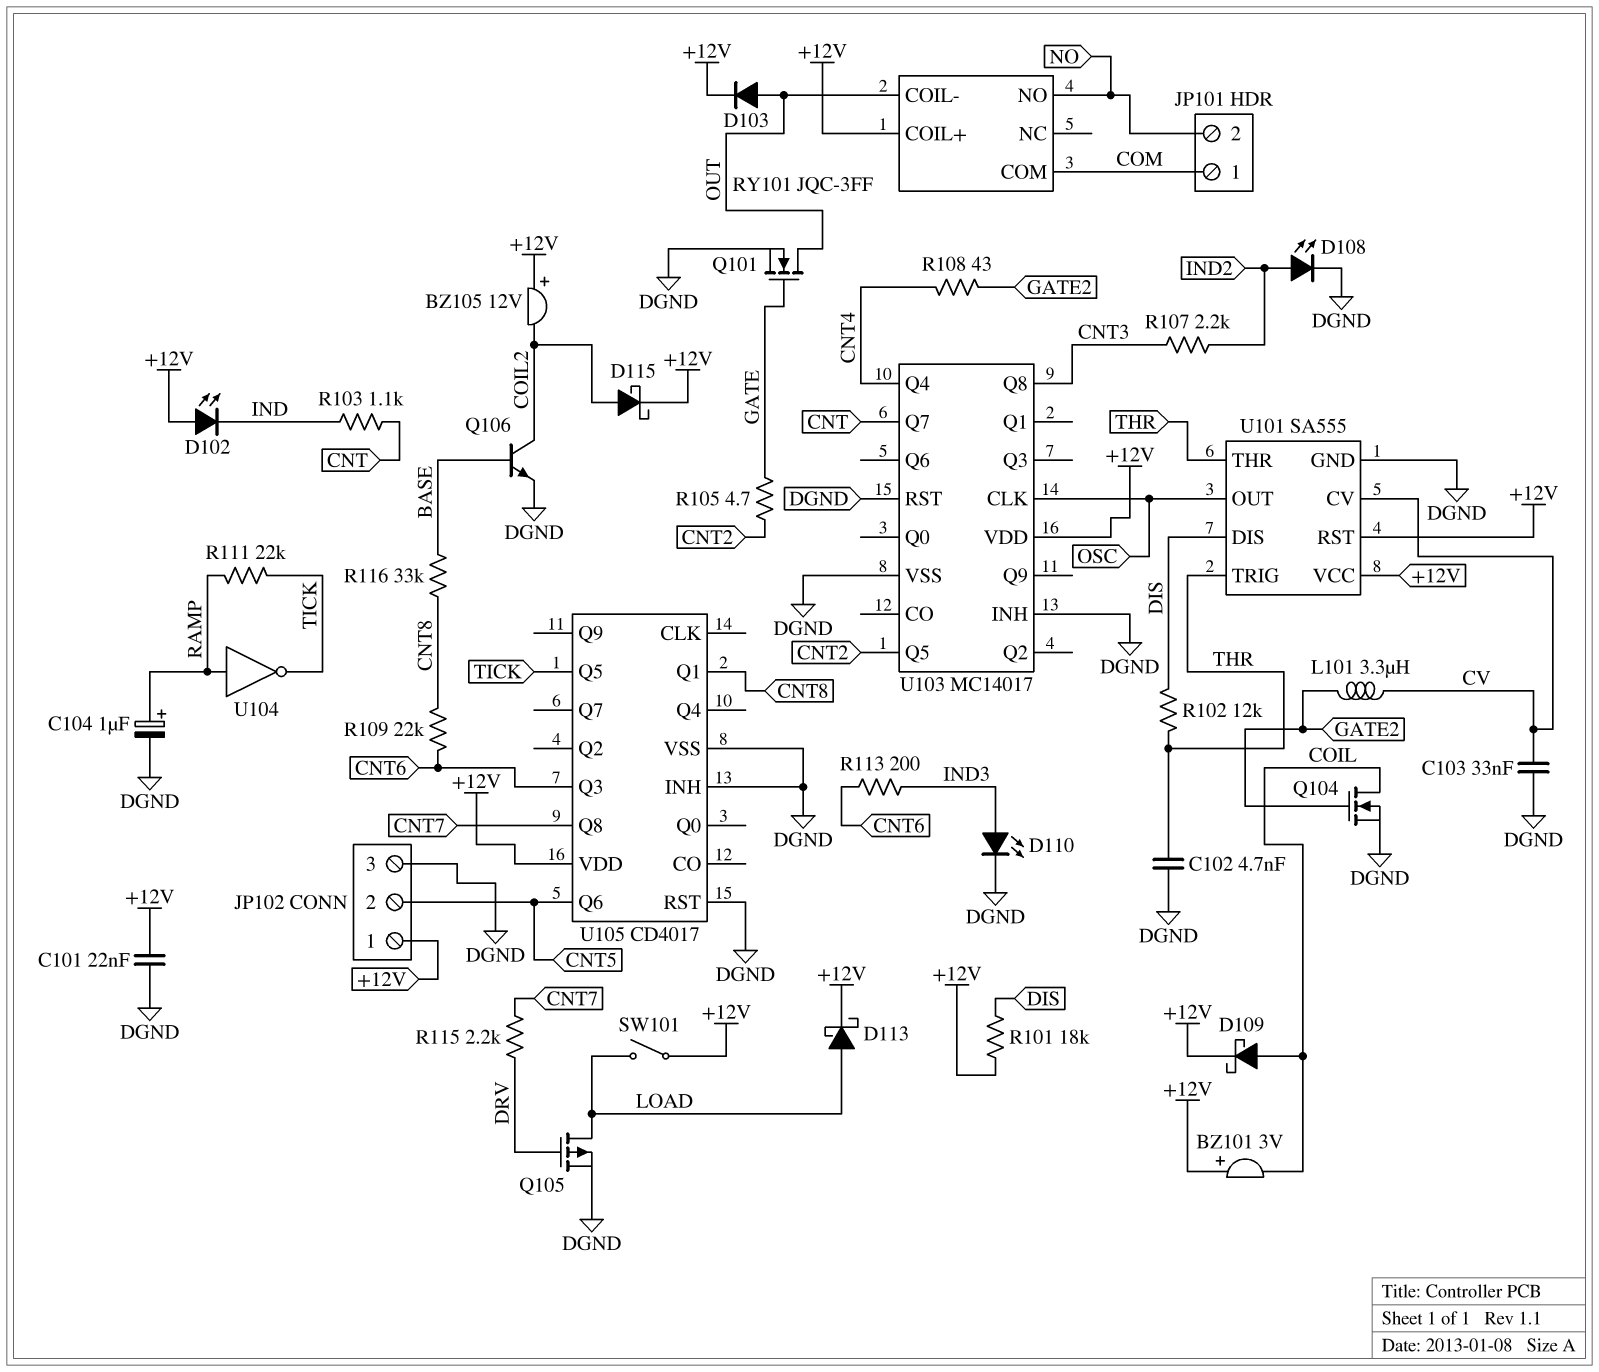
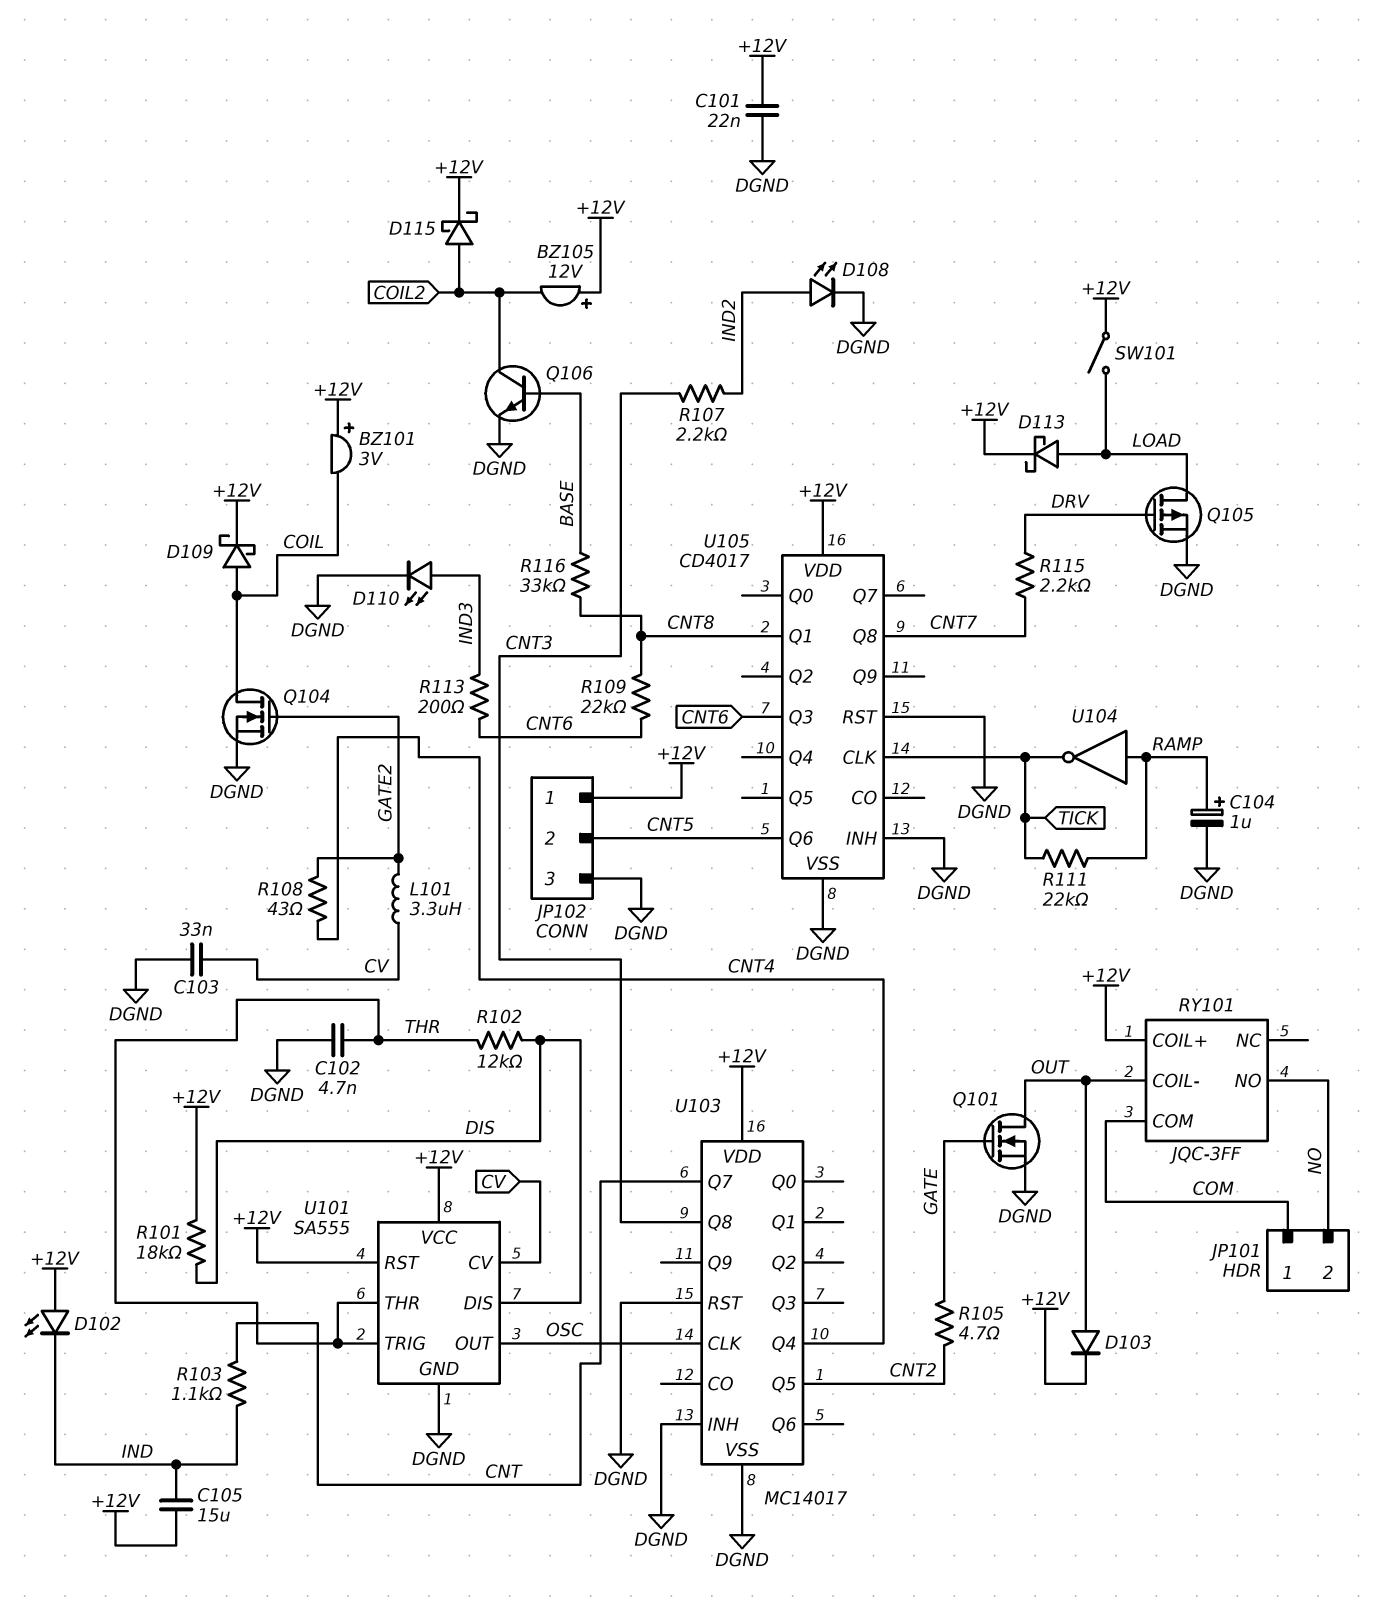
C105: none -> 15uF (+12V, IND)
U105 pin CLK: none -> TICK
U105 pin Q5: TICK -> none

